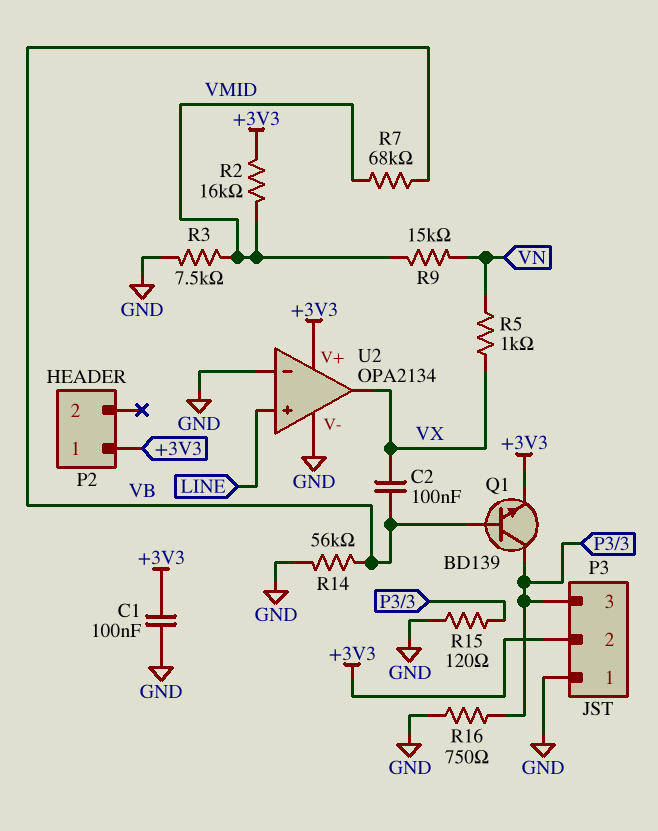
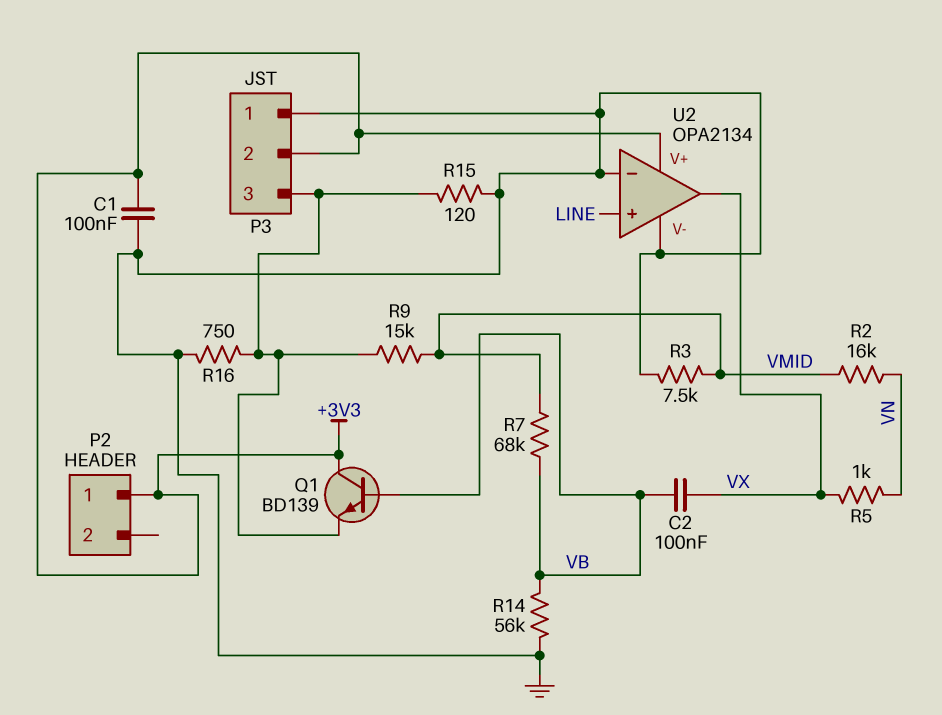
Q1: NPN BD139 (B VB, C P3/3, E +3V3) -> NPN BD139 (B VB, C +3V3, E P3/3)
R2: 16k (+3V3, VMID) -> 16k (VMID, VN)
R9: 15k (VMID, VN) -> 15k (P3/3, VMID)

